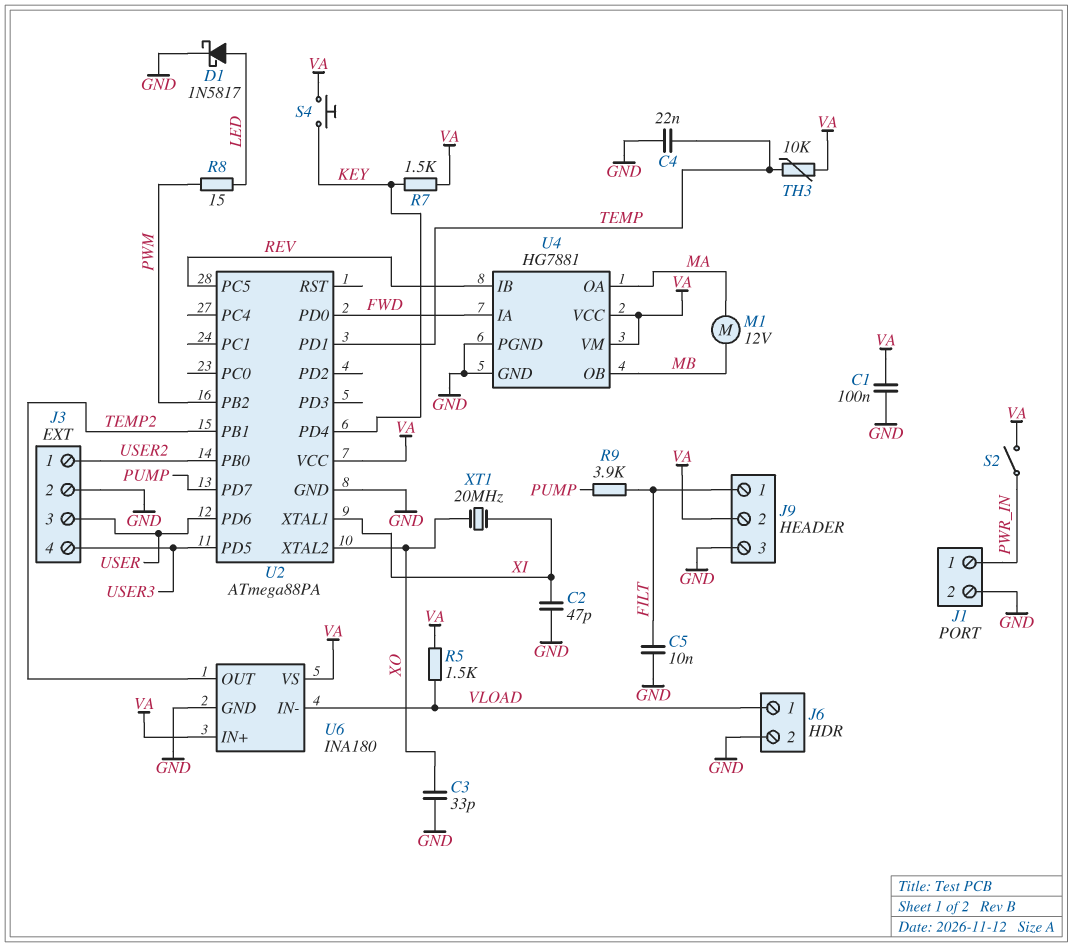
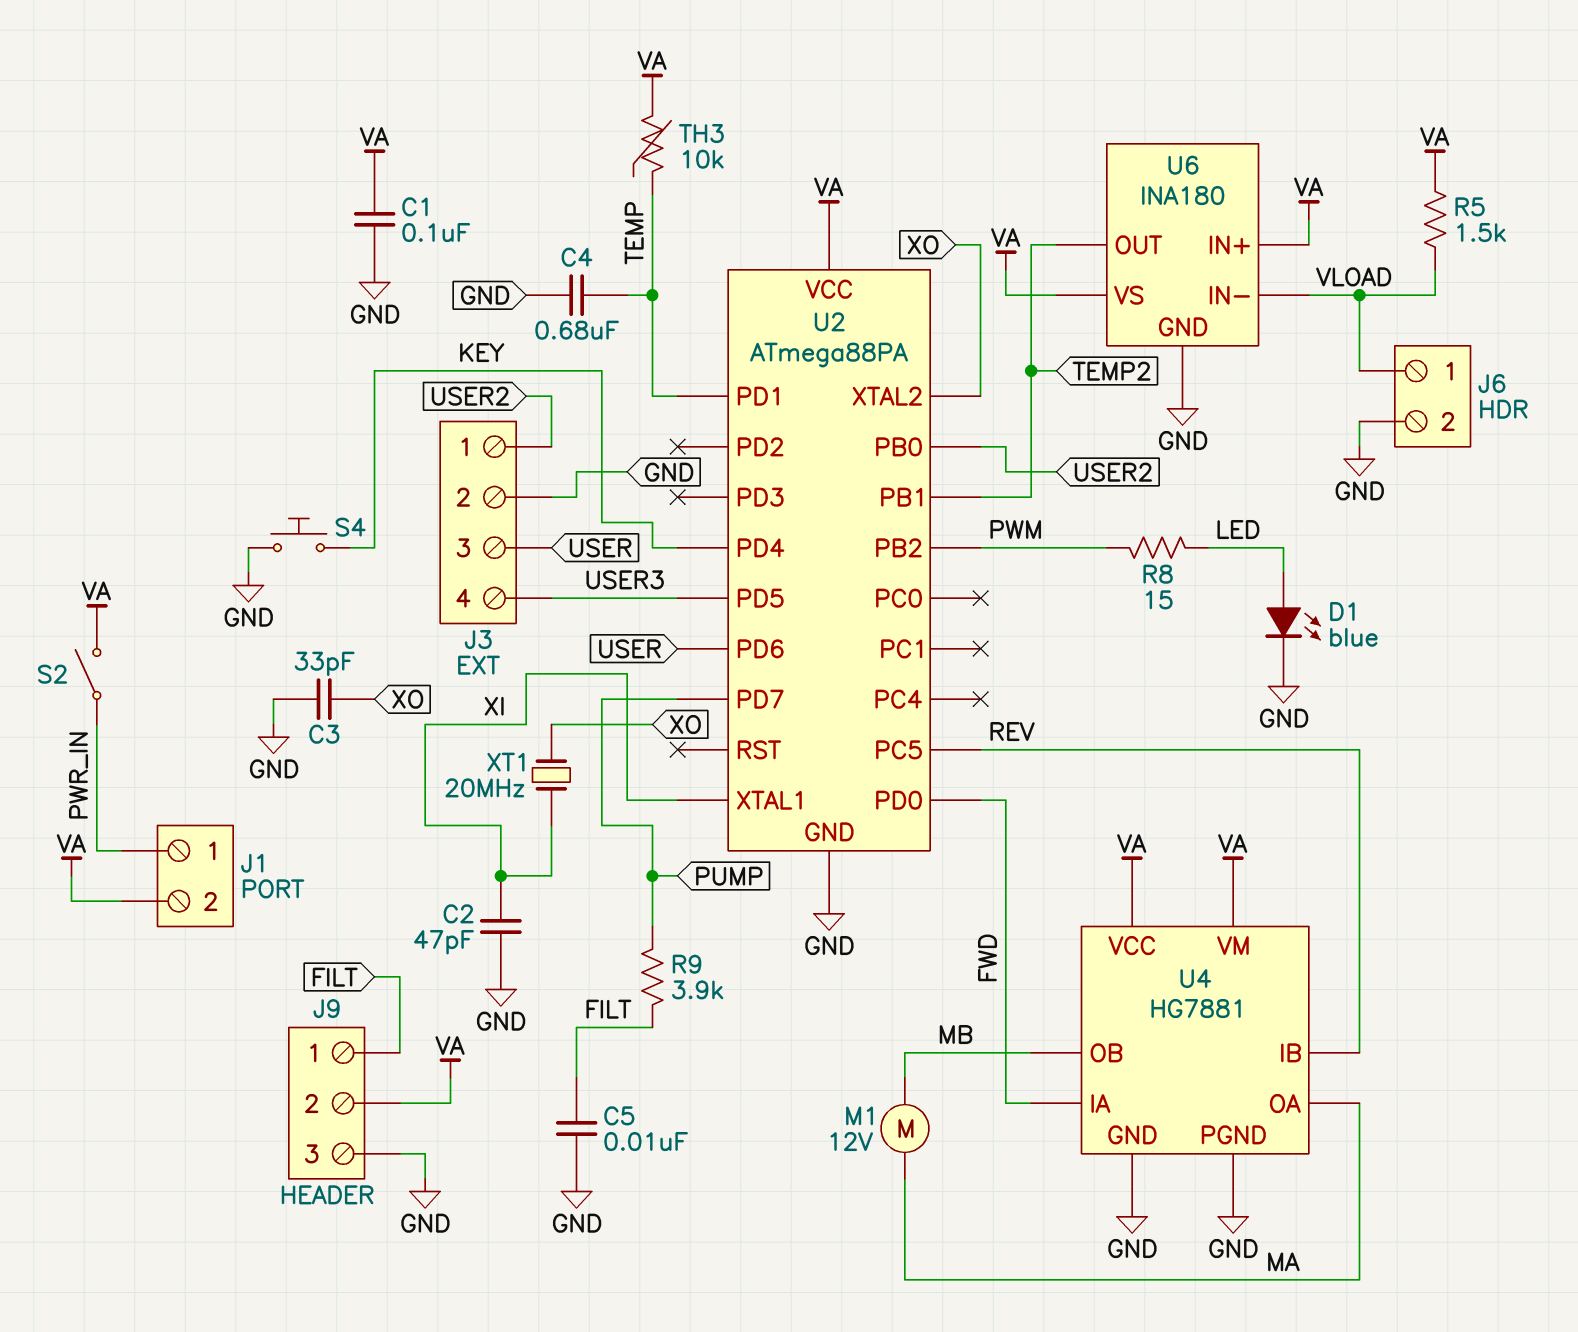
C4: 22nF (GND, TEMP) -> 680nF (GND, TEMP)
D1: schottky 1N5817 (A LED, K GND) -> LED blue (A LED, K GND)
J1 pin 2: GND -> VA
R7: 1.5k (KEY, VA) -> none
S4: button (KEY, VA) -> button (GND, KEY)

